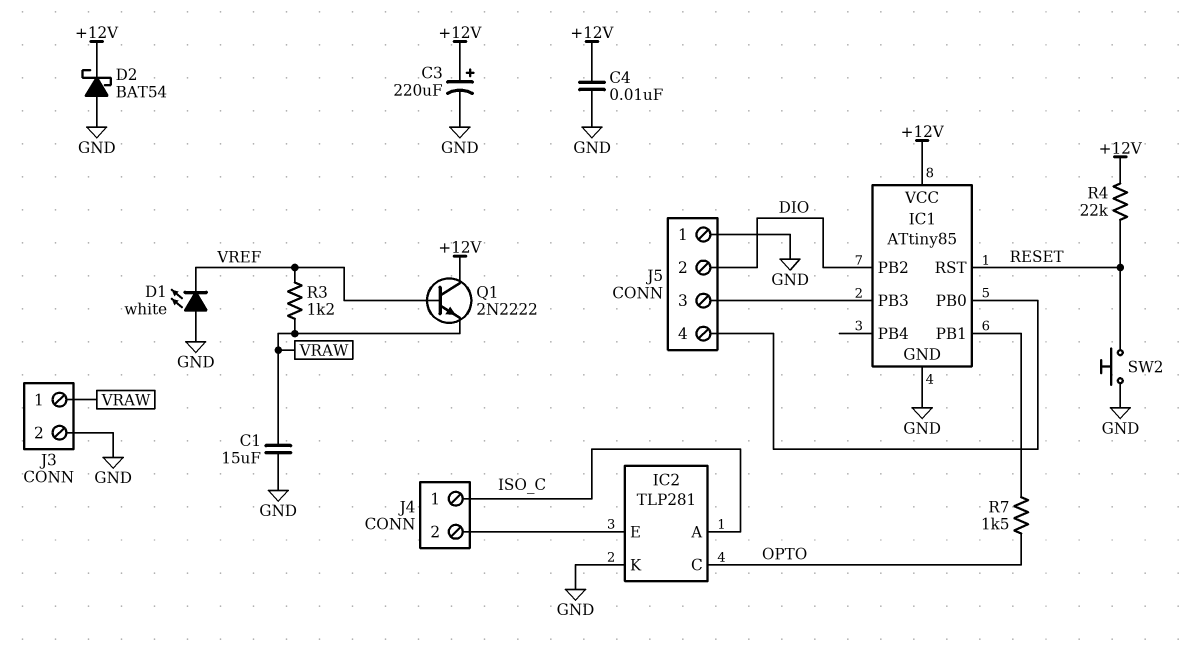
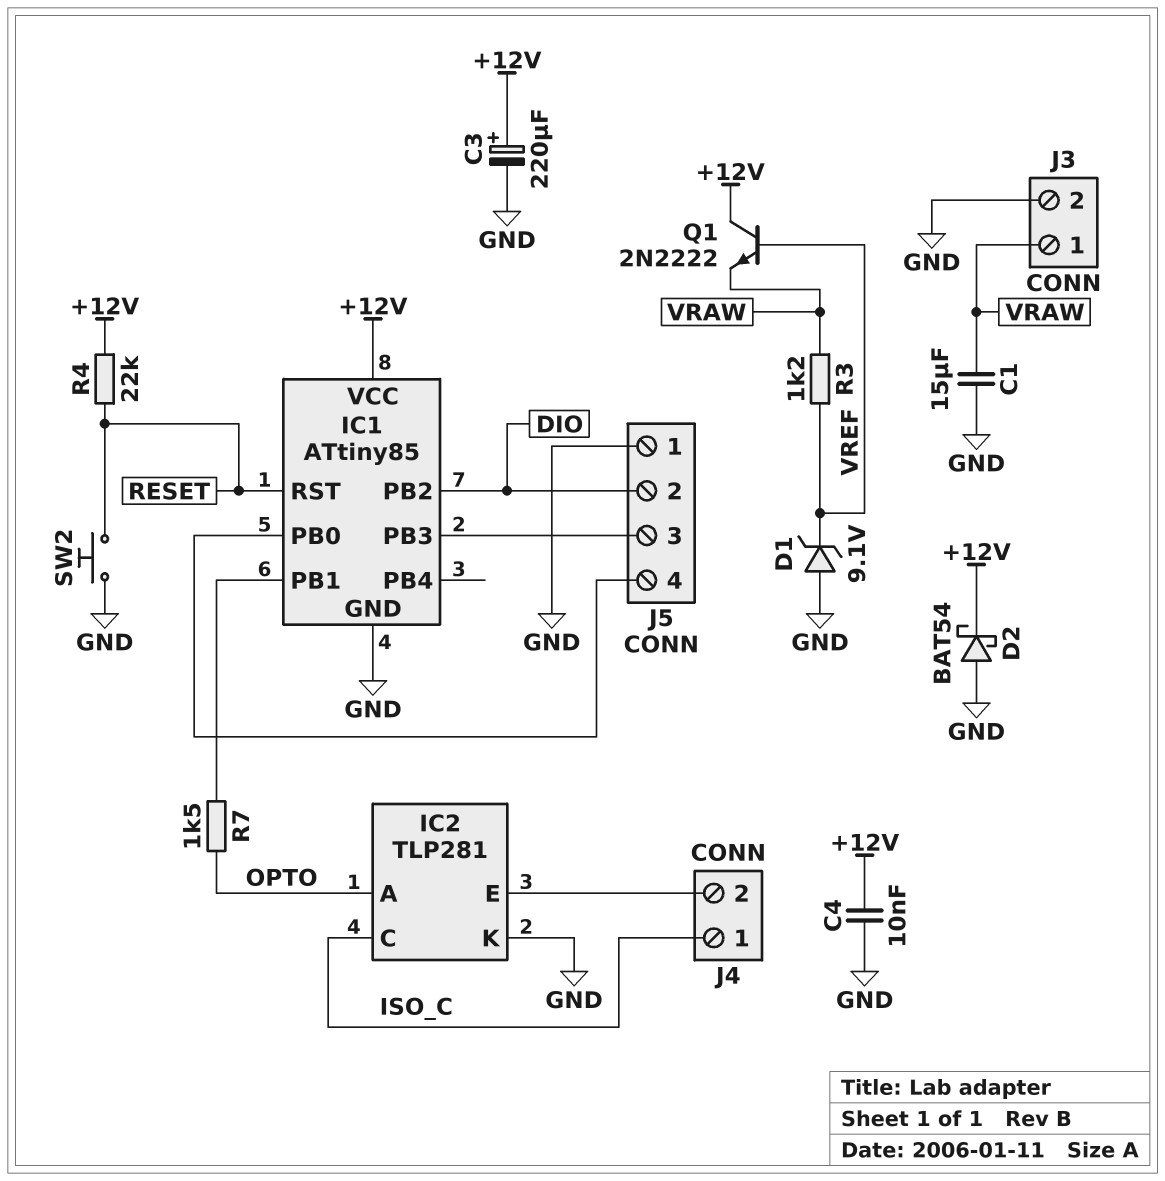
D1: LED white (A GND, K VREF) -> zener 9.1V (A GND, K VREF)
IC2 pin A: ISO_C -> OPTO
IC2 pin C: OPTO -> ISO_C

